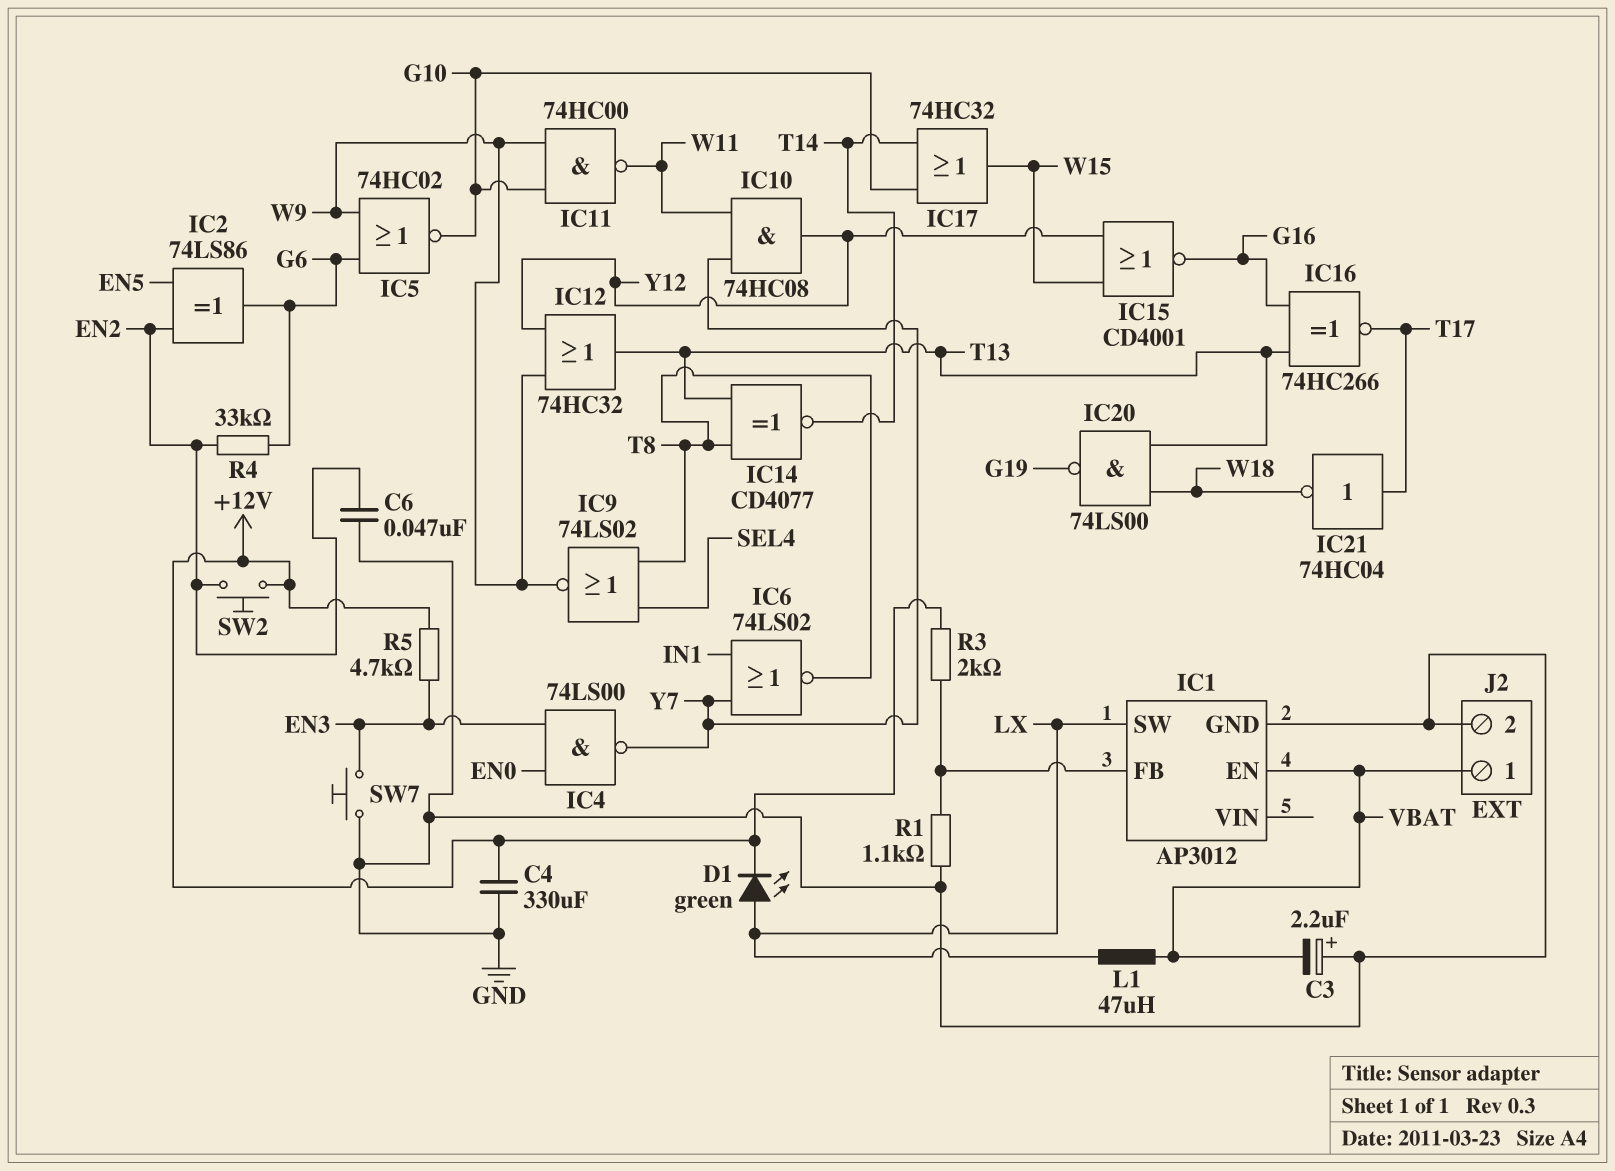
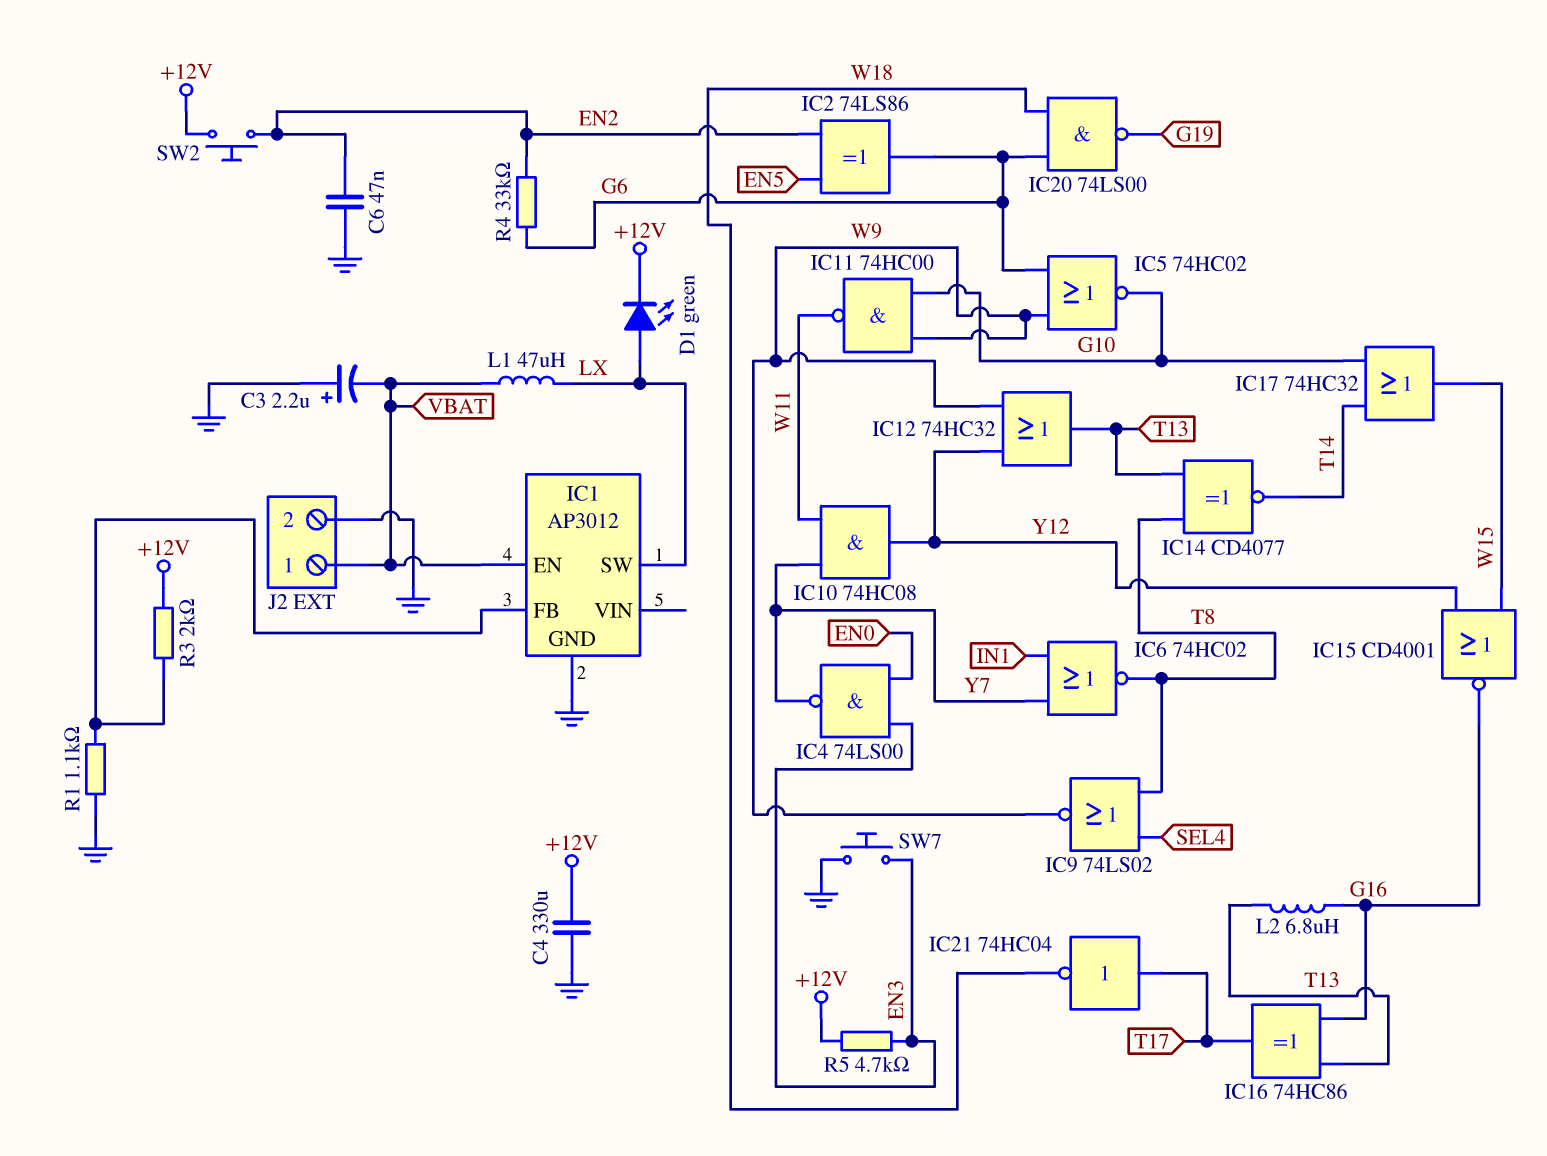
IC6: NOR 74LS02 (in IN1, in Y7, out T8) -> NOR 74HC02 (in IN1, in Y7, out T8)
IC16: XNOR 74HC266 (in G16, in T13, out T17) -> XOR 74HC86 (in G16, in T13, out T17)
IC20: NAND 74LS00 (in T13, in W18, out G19) -> NAND 74LS00 (in G6, in W18, out G19)
L2: none -> 6.8uH (G16, T13)

